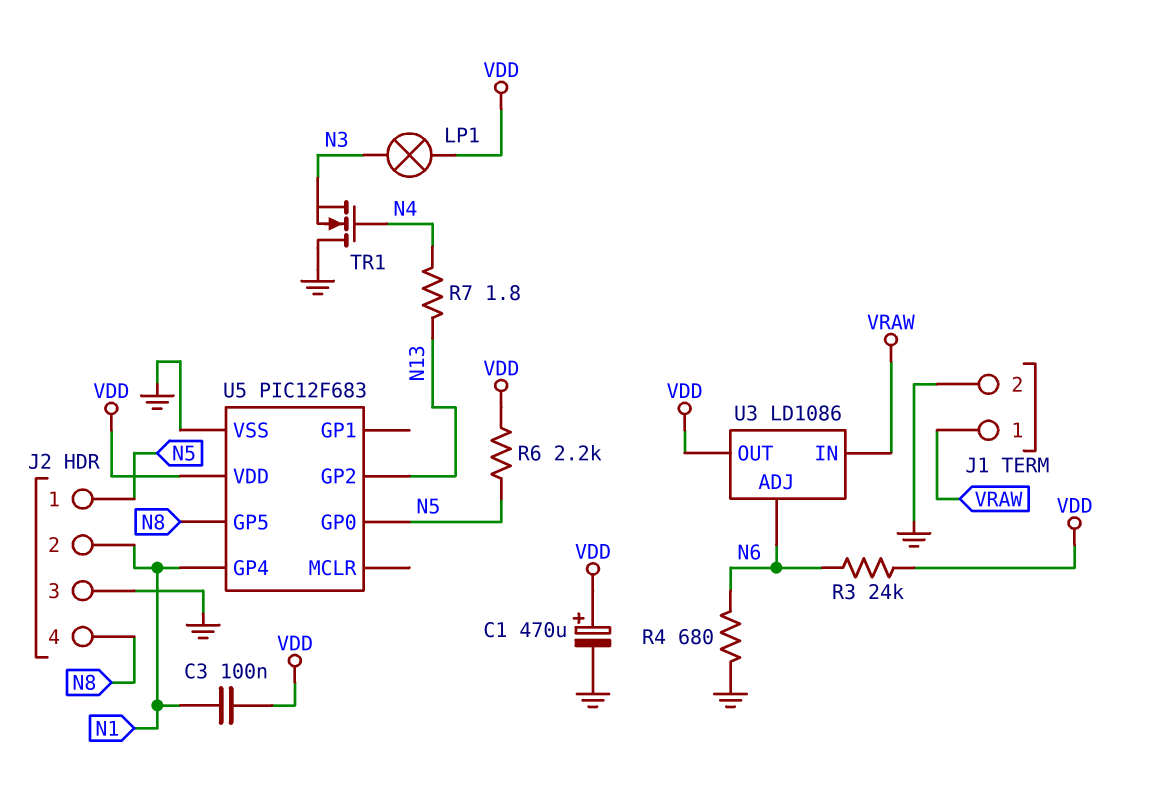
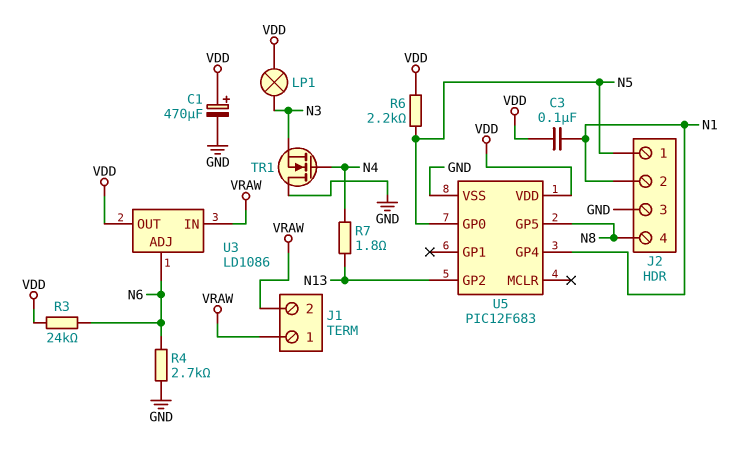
J1 pin 2: GND -> VRAW
R4: 680 (GND, N6) -> 2.7k (GND, N6)

